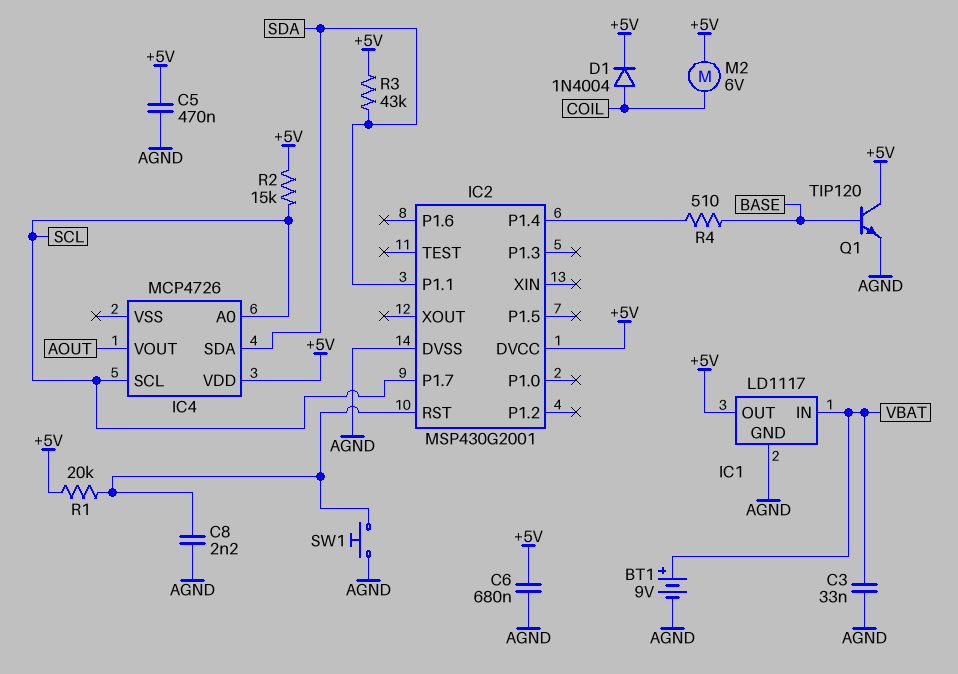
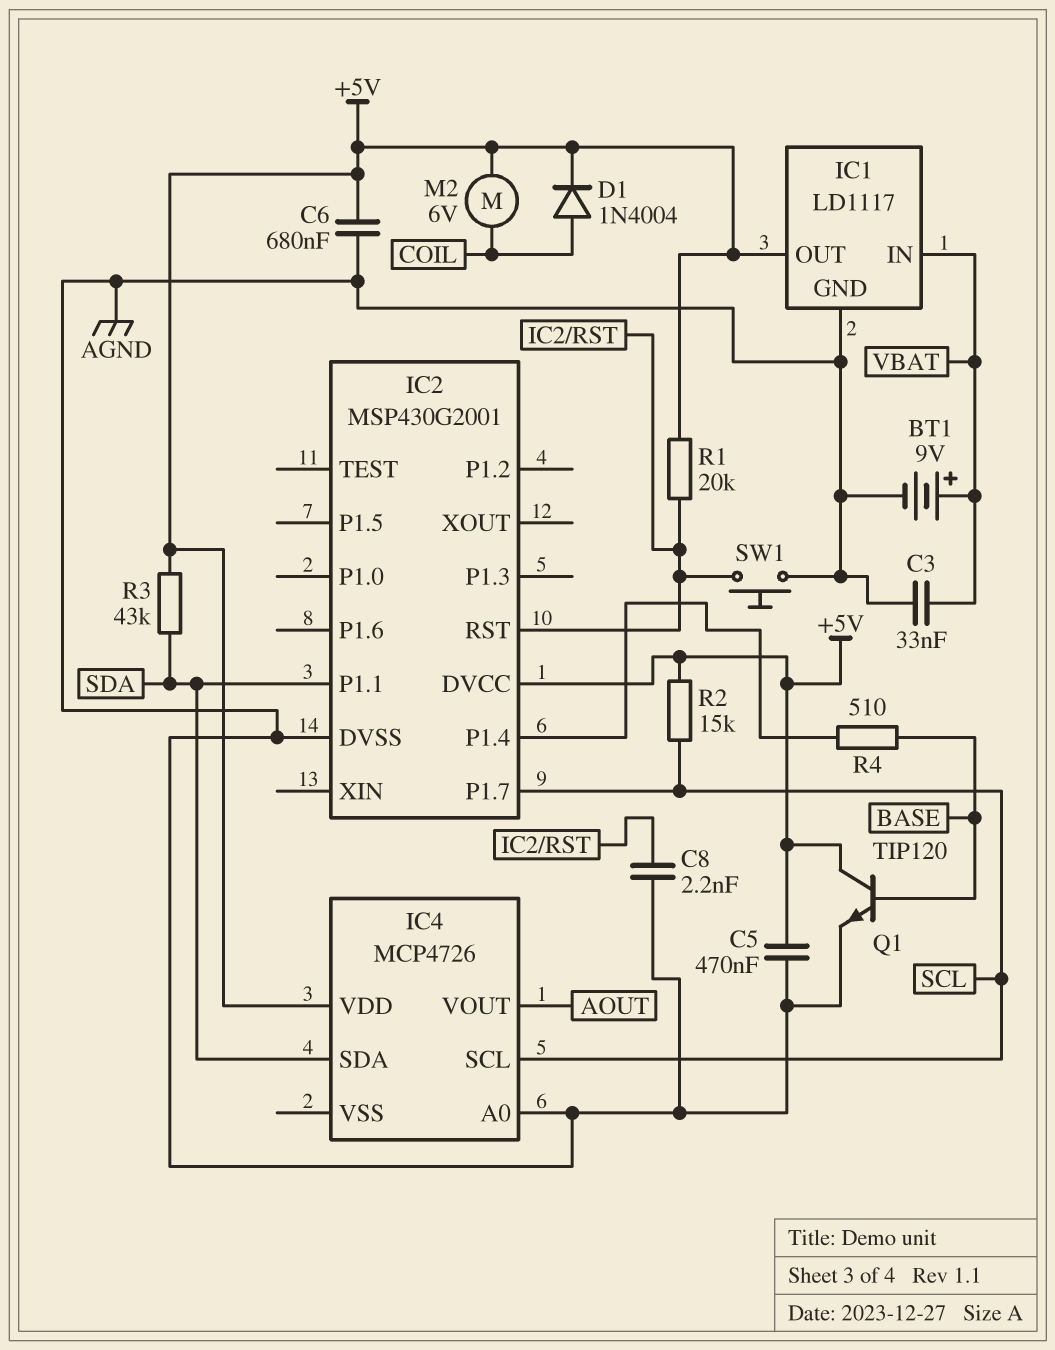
IC4 pin A0: SCL -> AGND

